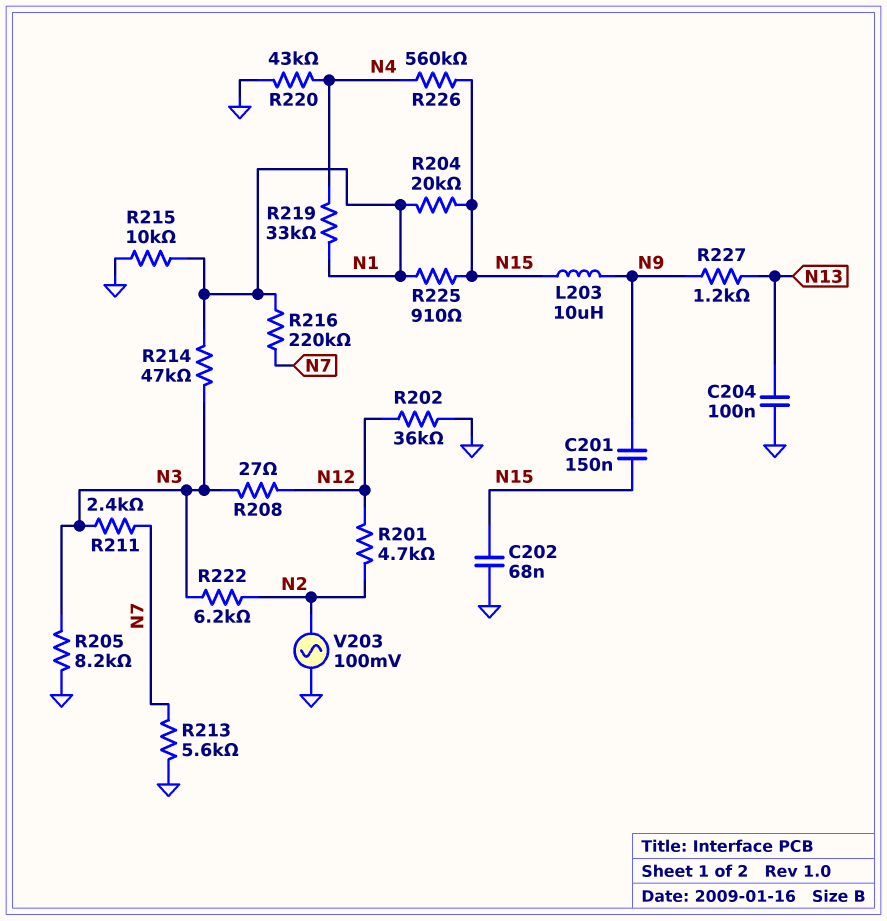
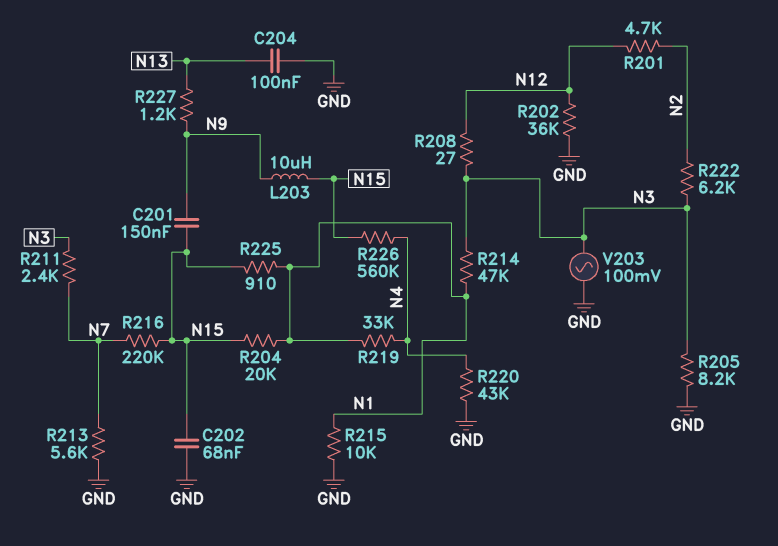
R216: 220k (N1, N7) -> 220k (N7, N15)
V203: AC 100mV (GND, N2) -> AC 100mV (GND, N3)

